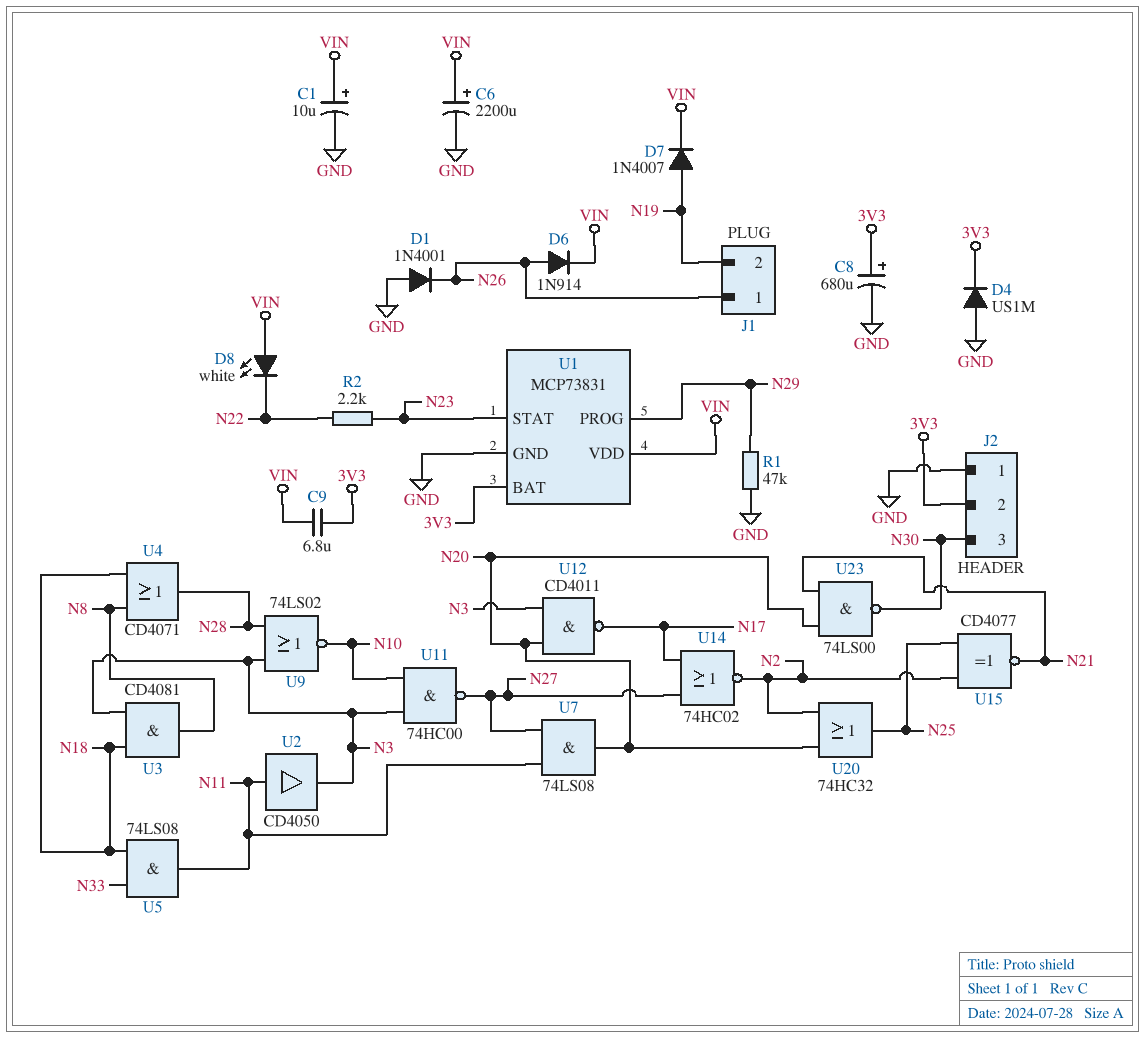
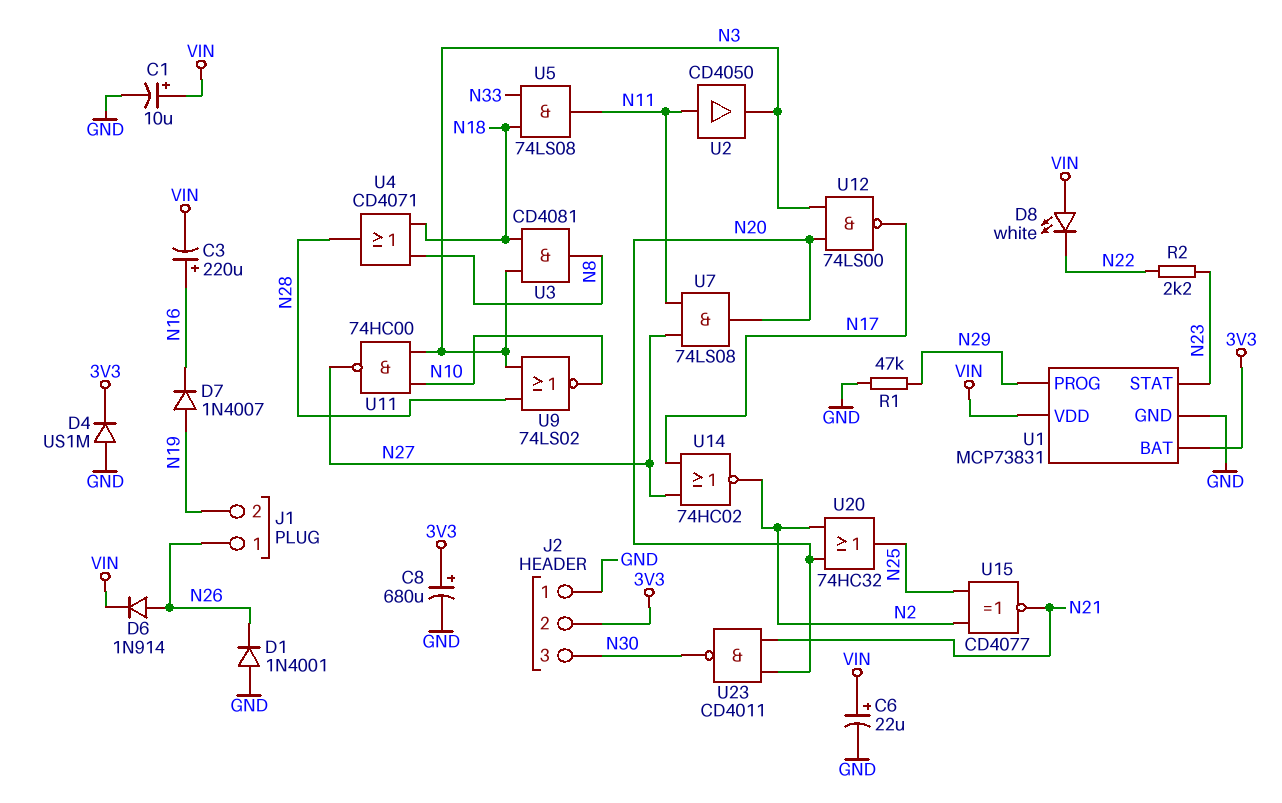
C3: none -> 220uF (plus N16, minus VIN)
C6: 2200uF (plus VIN, minus GND) -> 22uF (plus VIN, minus GND)
C9: 6.8uF (3V3, VIN) -> none
D7: diode 1N4007 (A N19, K VIN) -> diode 1N4007 (A N19, K N16)
U12: NAND CD4011 (in N3, in N20, out N17) -> NAND 74LS00 (in N3, in N20, out N17)
U23: NAND 74LS00 (in N20, in N21, out N30) -> NAND CD4011 (in N20, in N21, out N30)

